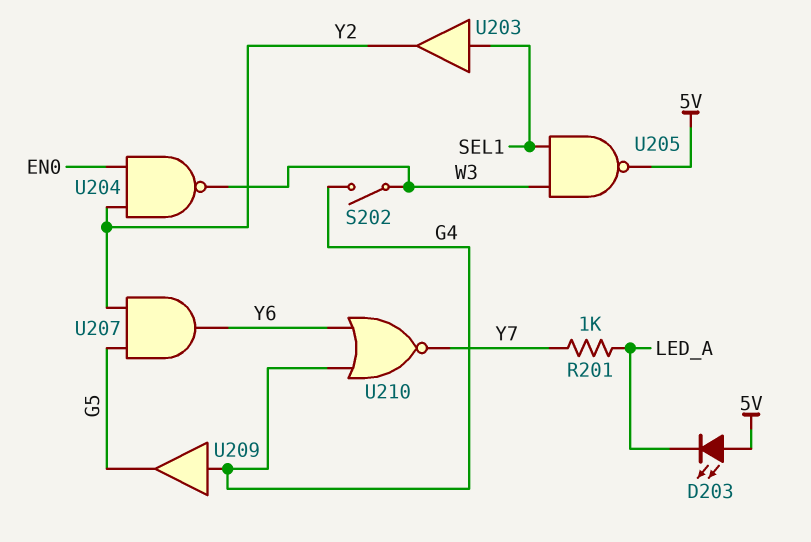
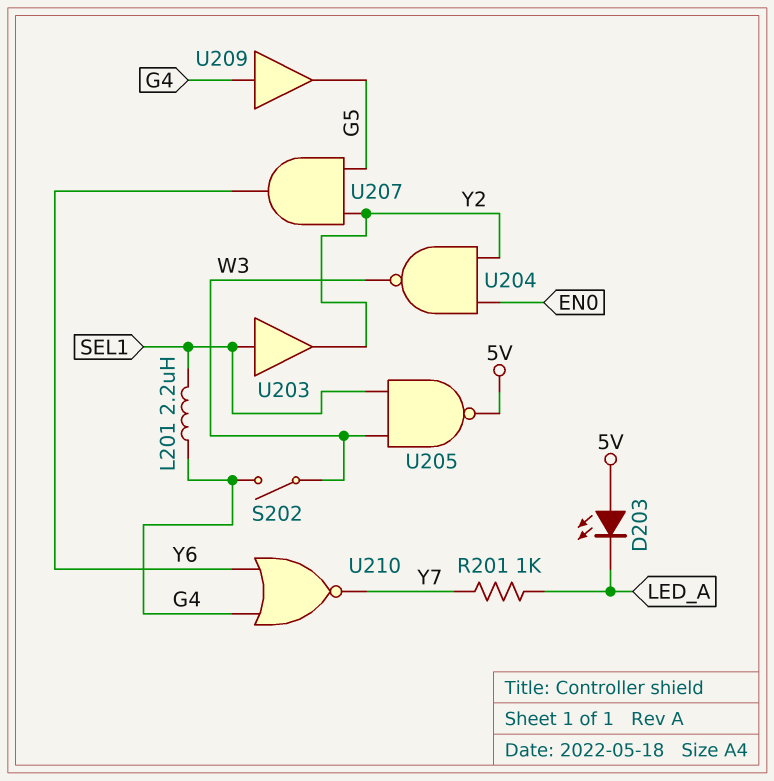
L201: none -> 2.2uH (G4, SEL1)

